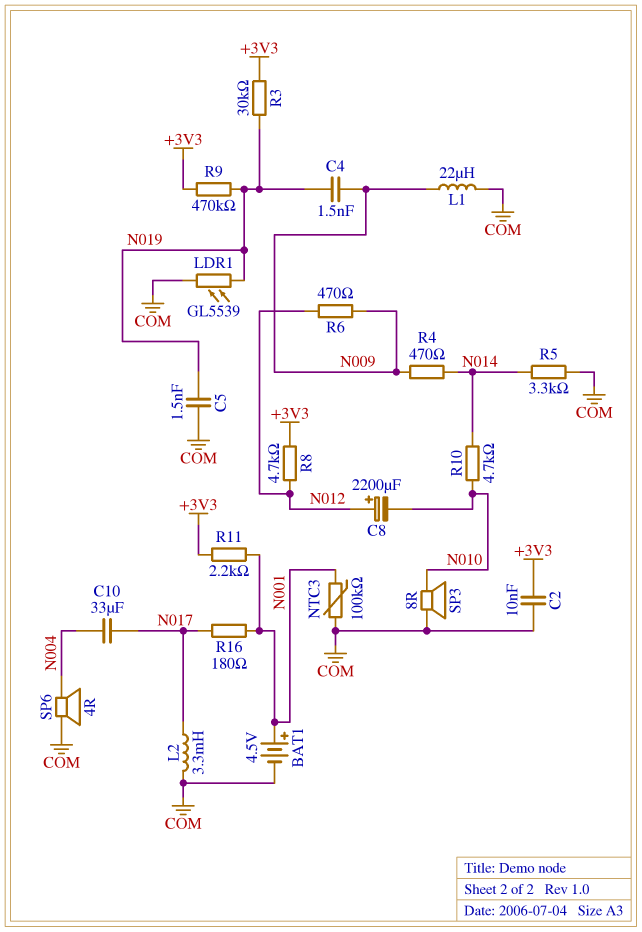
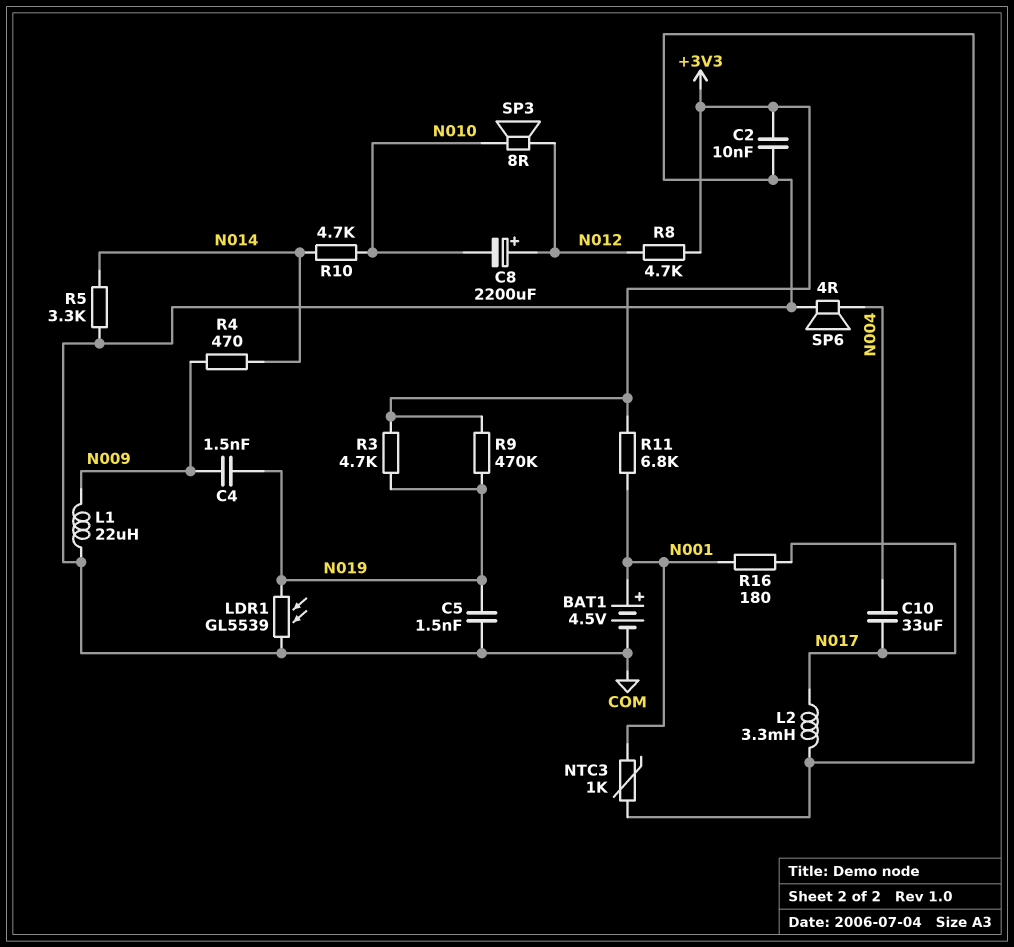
NTC3: 100k (COM, N001) -> 1k (COM, N001)
R3: 30k (+3V3, N019) -> 4.7k (+3V3, N019)
R6: 470 (N009, N012) -> none
R11: 2.2k (+3V3, N001) -> 6.8k (+3V3, N001)
SP3: speaker 8R (COM, N010) -> speaker 8R (N010, N012)

